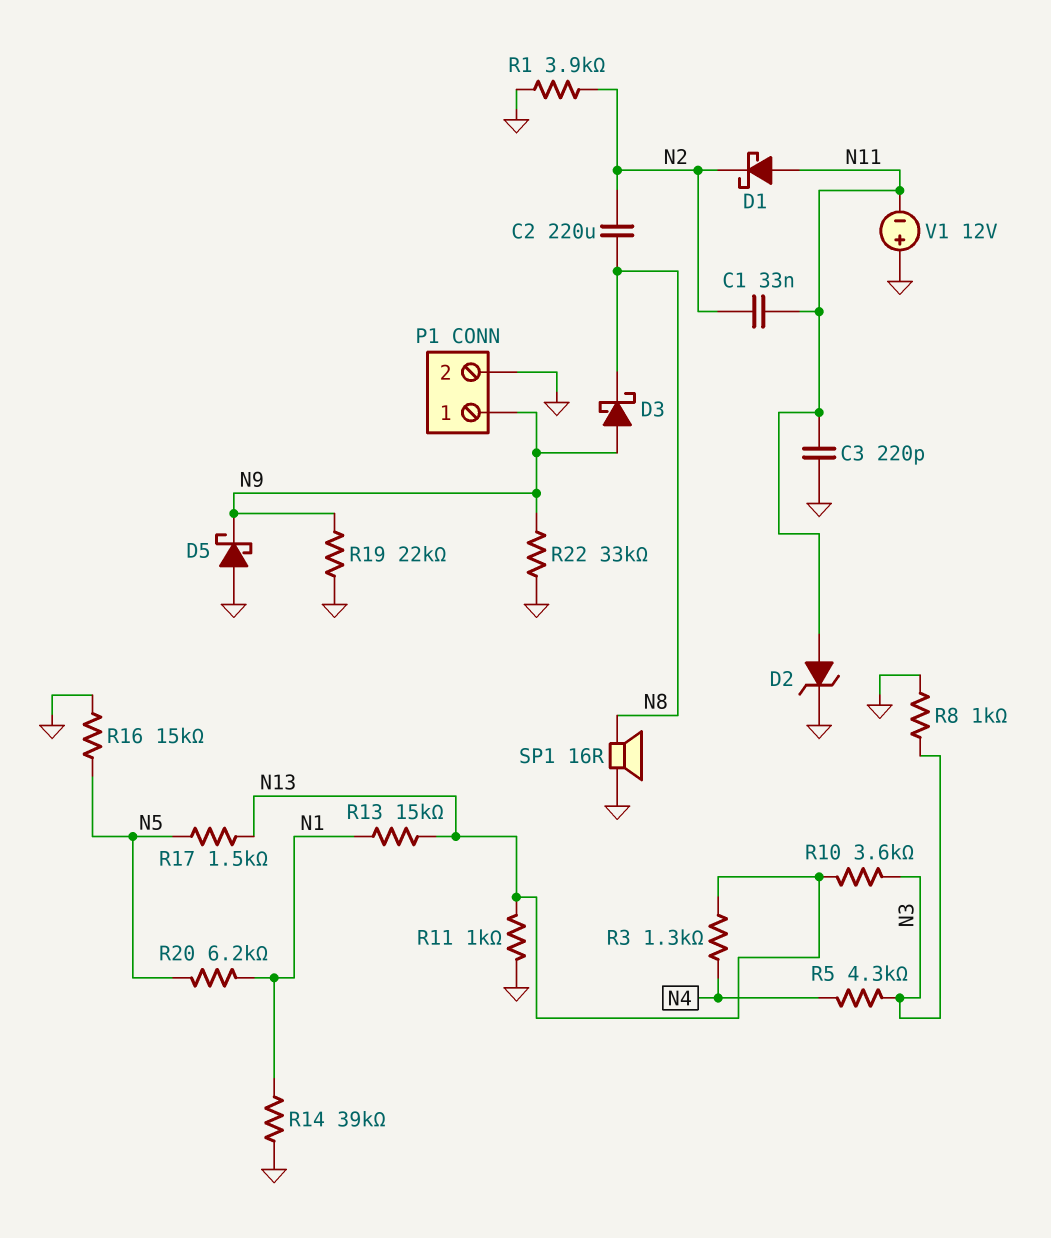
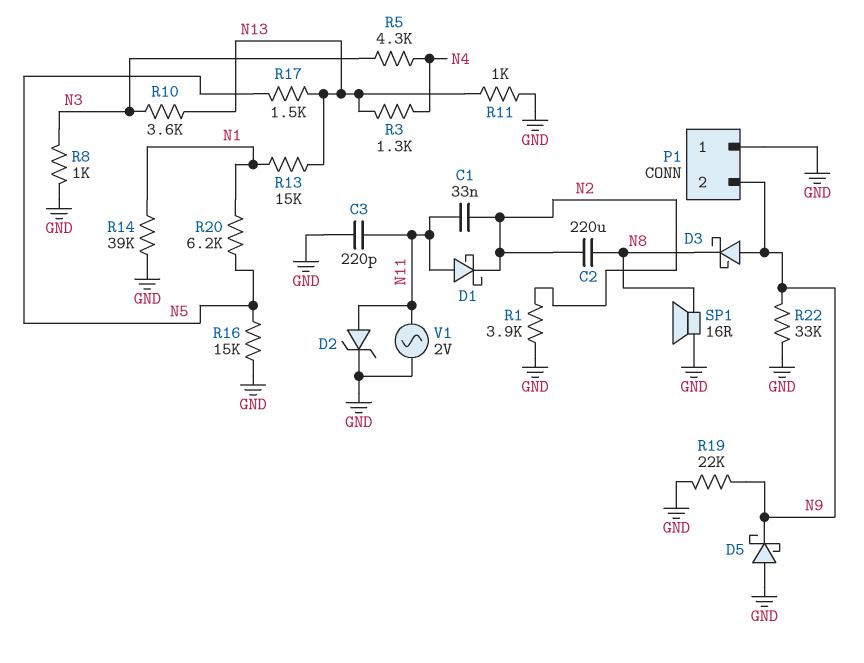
P1 pin 1: N9 -> GND
P1 pin 2: GND -> N9
V1: 12V (plus GND, minus N11) -> AC 2V (GND, N11)

